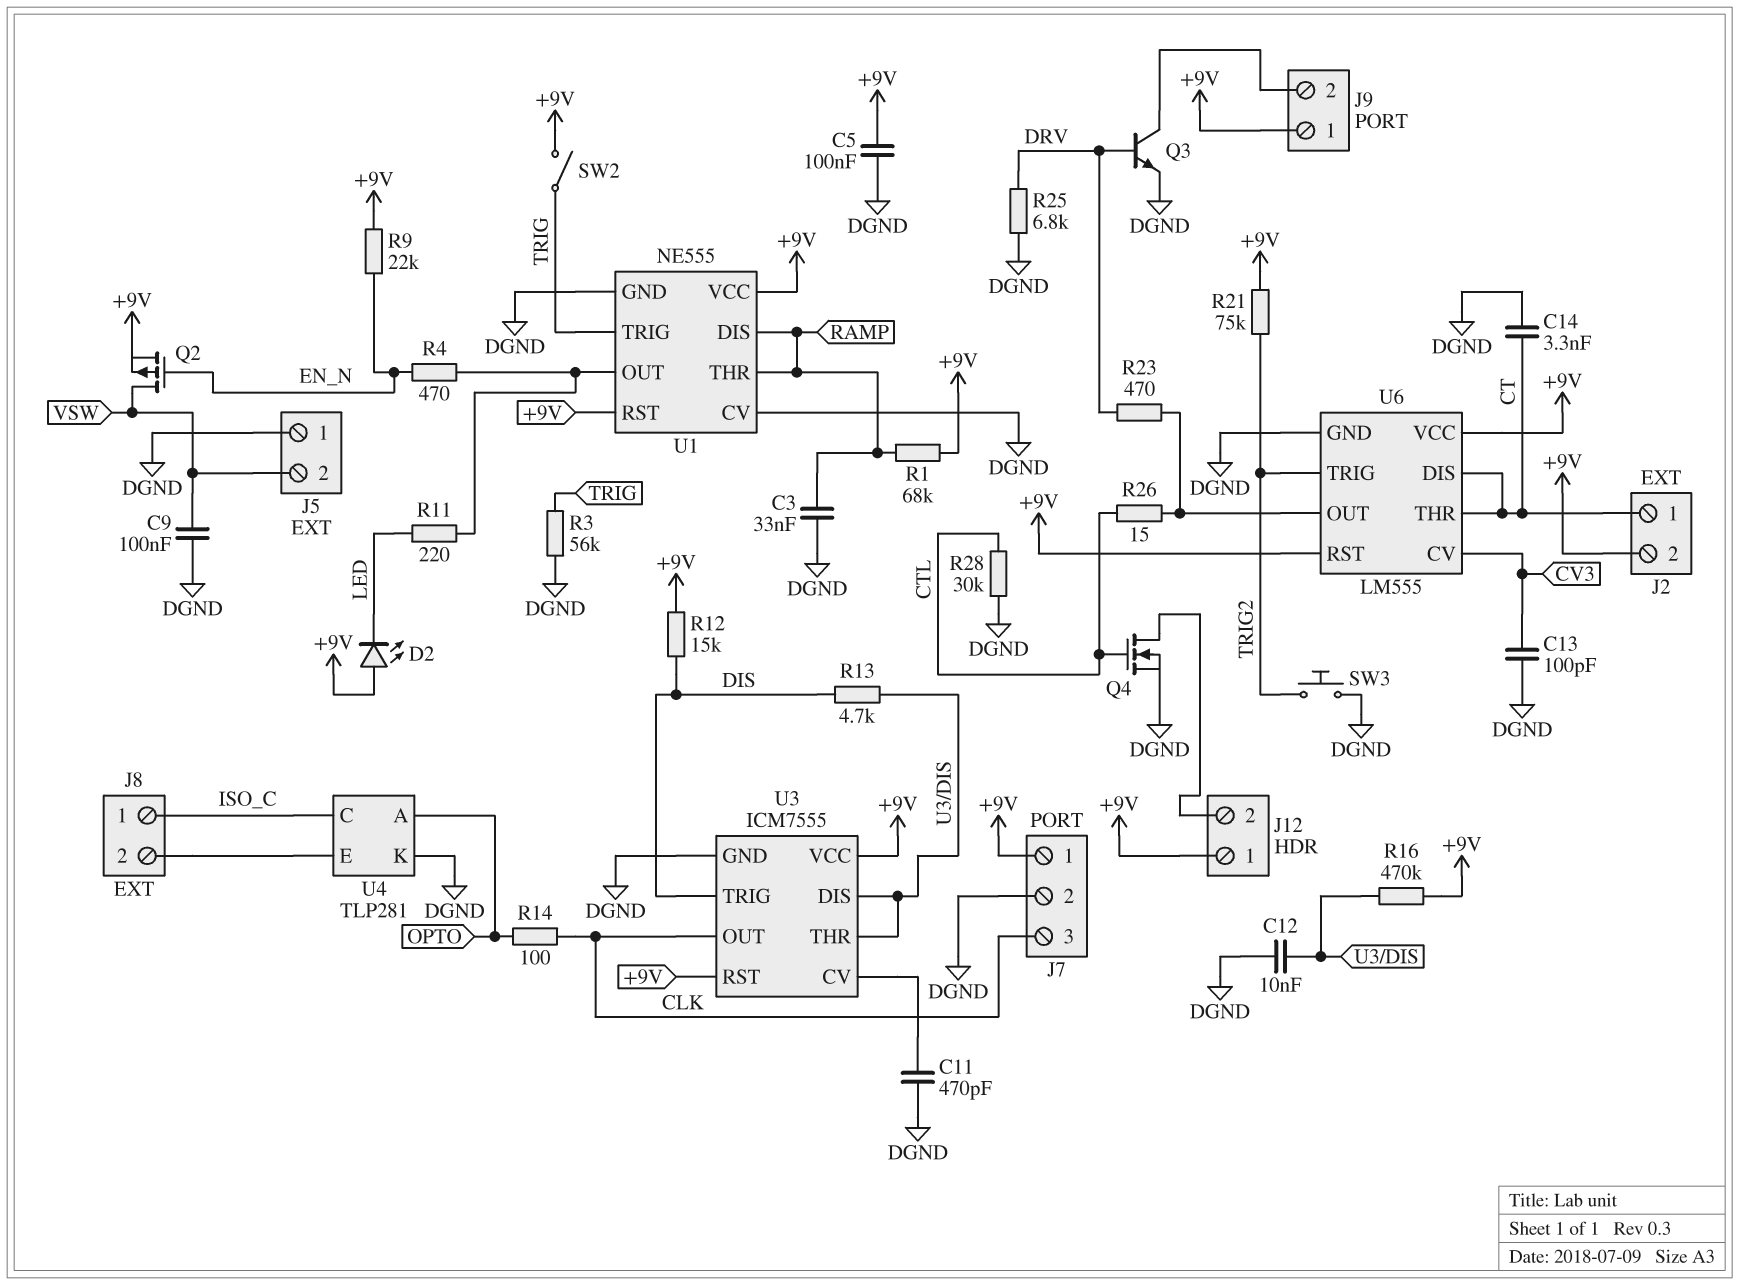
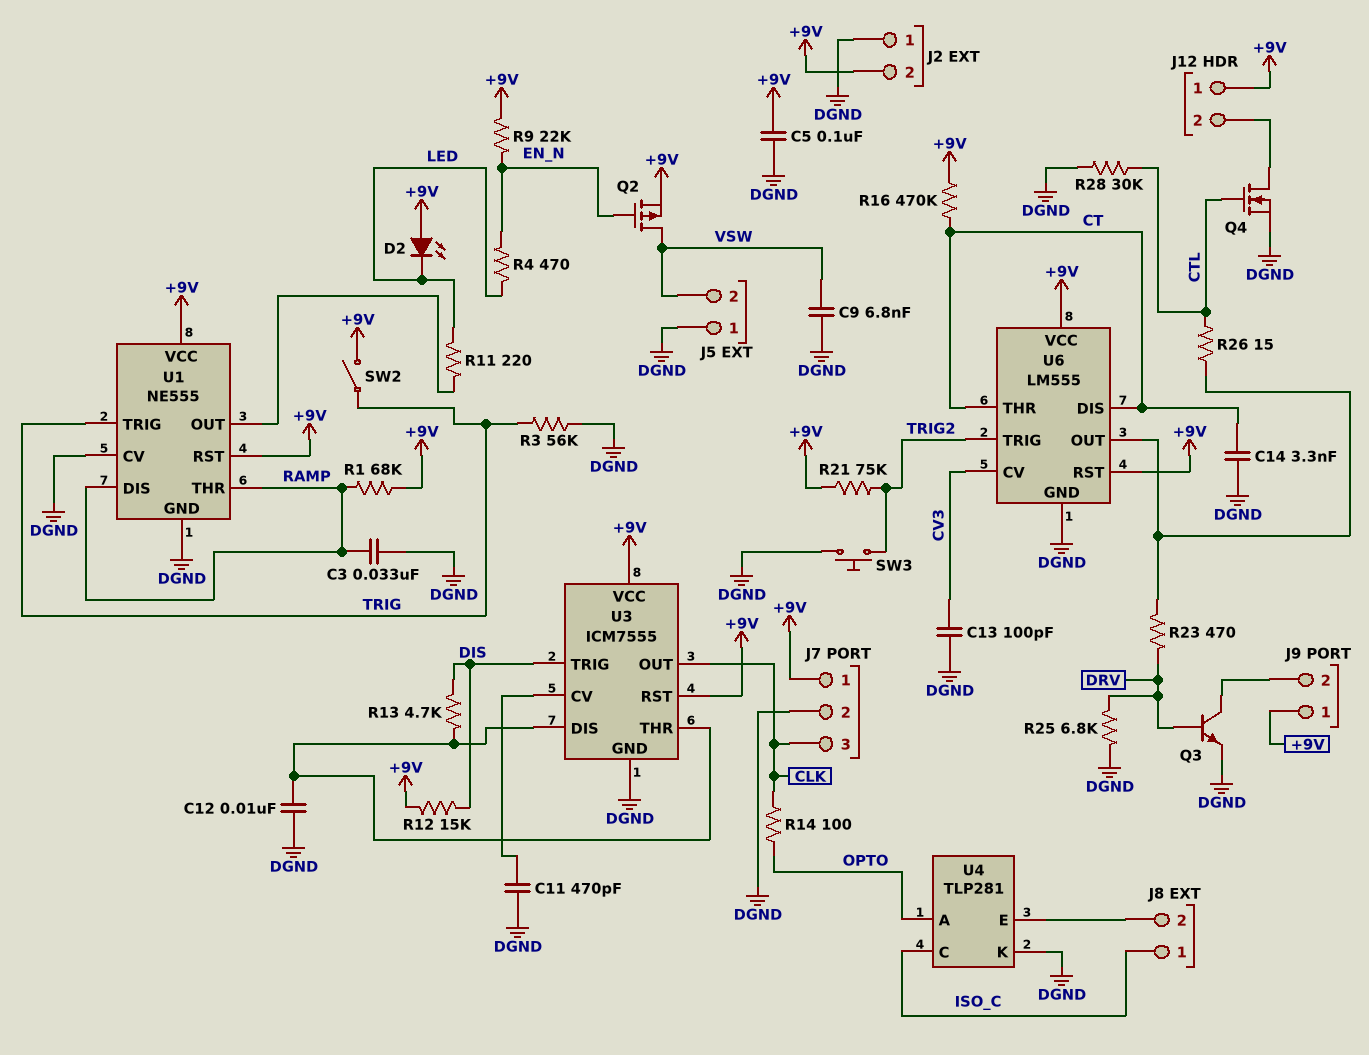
C9: 100nF (DGND, VSW) -> 6.8nF (DGND, VSW)
J2 pin 1: CT -> DGND
R4: 470 (EN_N, U1/OUT) -> 470 (EN_N, LED)
R16: 470k (+9V, U3/DIS) -> 470k (+9V, CT)

